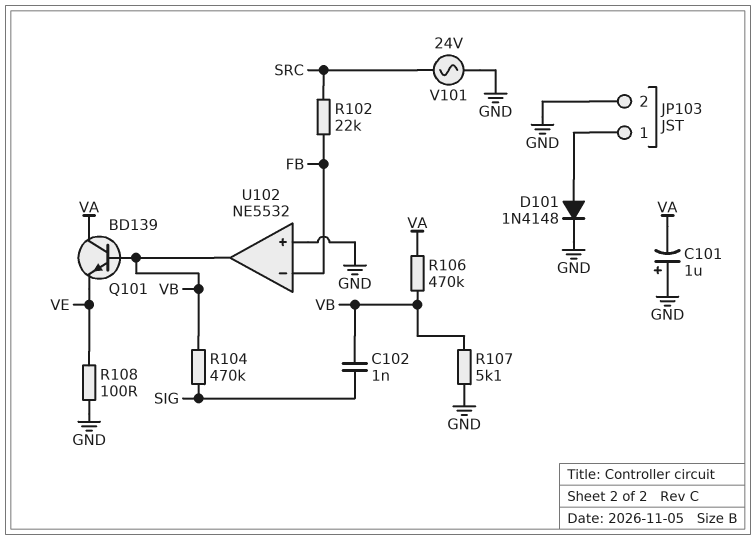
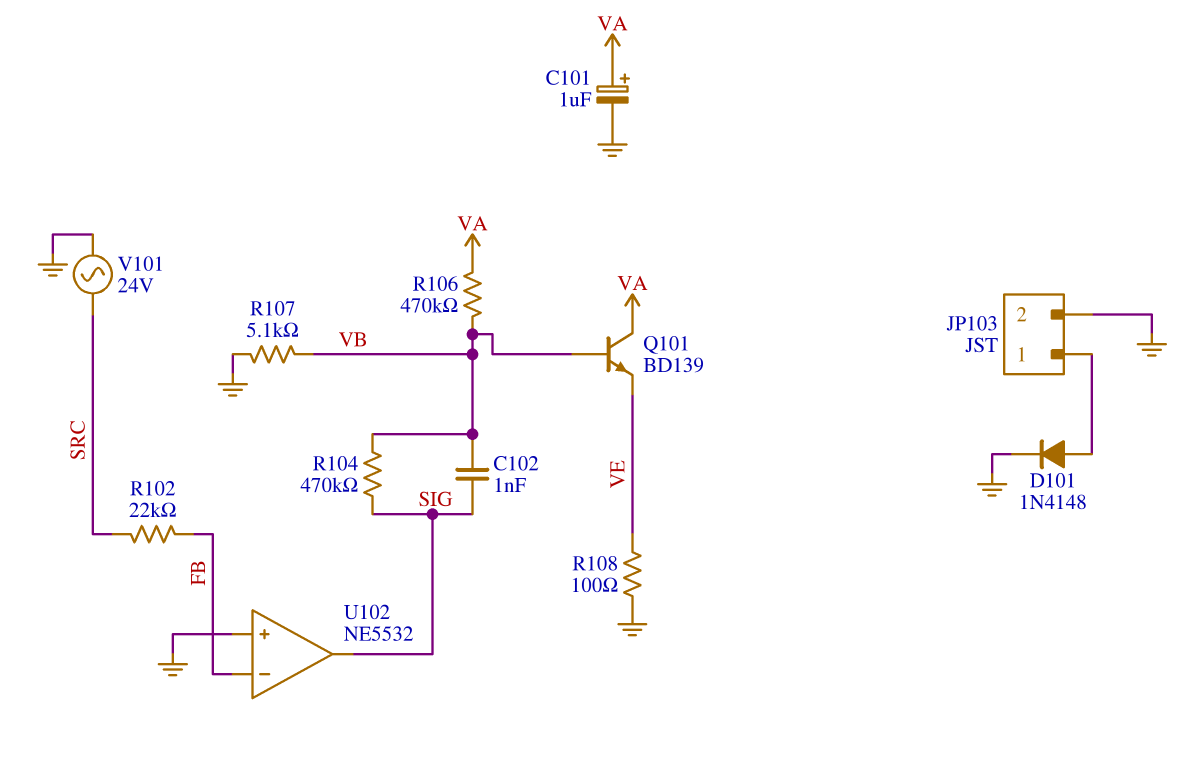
C101: 1uF (plus GND, minus VA) -> 1uF (plus VA, minus GND)
U102 pin out: VB -> SIG

